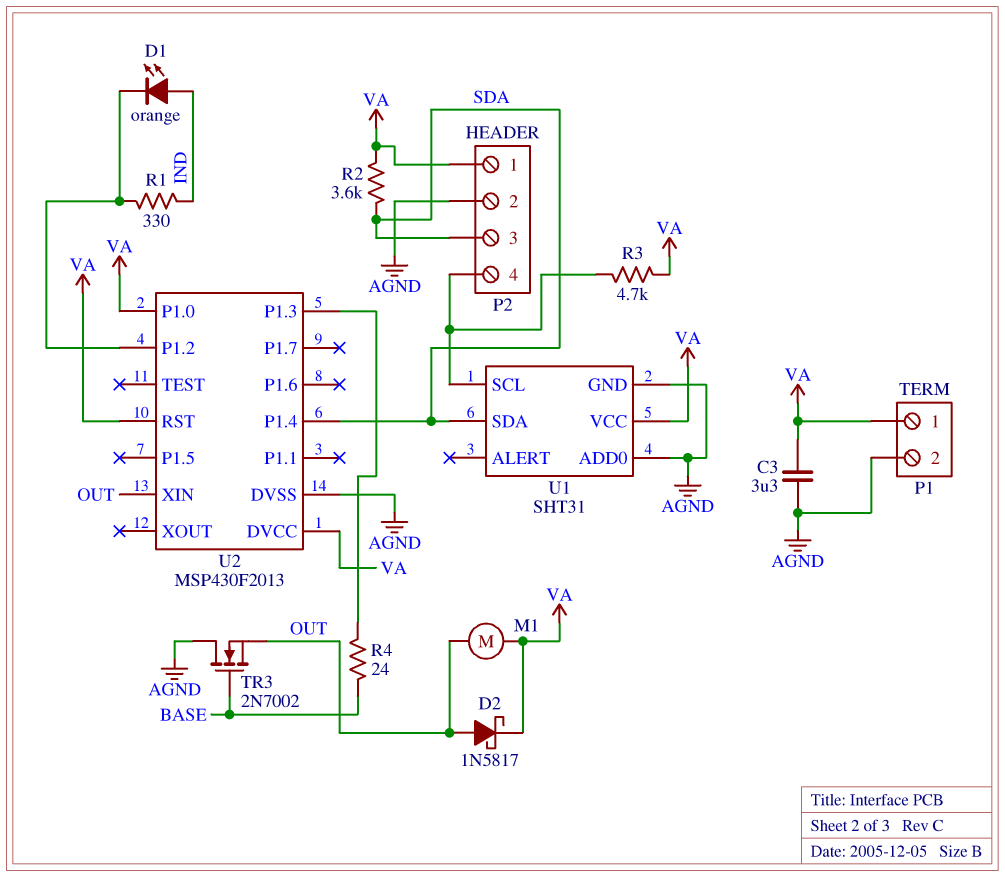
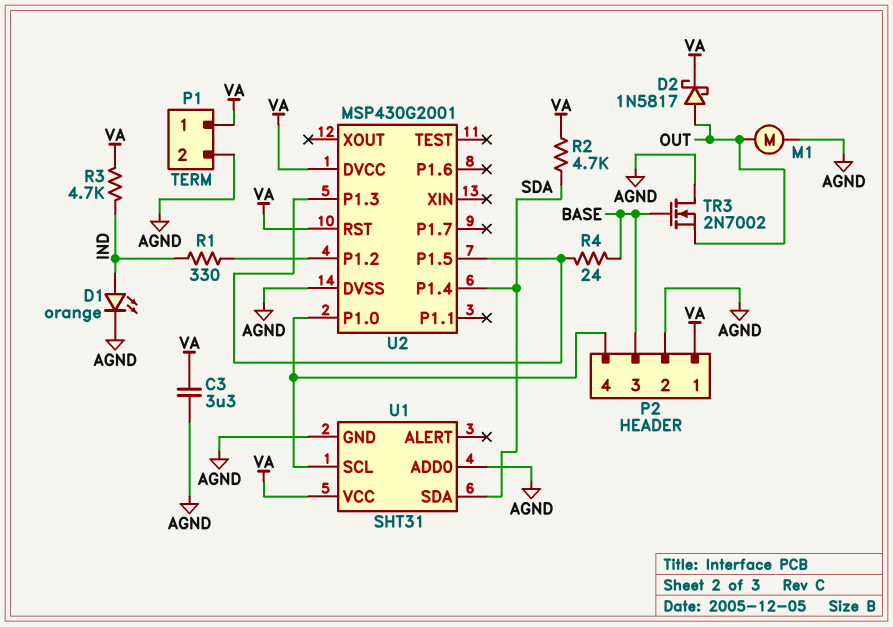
D1: LED orange (A IND, K U2/P1.2) -> LED orange (A IND, K AGND)
M1: motor (OUT, VA) -> motor (AGND, OUT)
P2 pin 3: SDA -> BASE
R2: 3.6k (SDA, VA) -> 4.7k (SDA, VA)
R3: 4.7k (P2/4, VA) -> 4.7k (IND, VA)
U2: MSP430F2013 -> MSP430G2001
U2 pin P1.0: VA -> P2/4
U2 pin P1.5: none -> U2/P1.3
U2 pin XIN: OUT -> none

